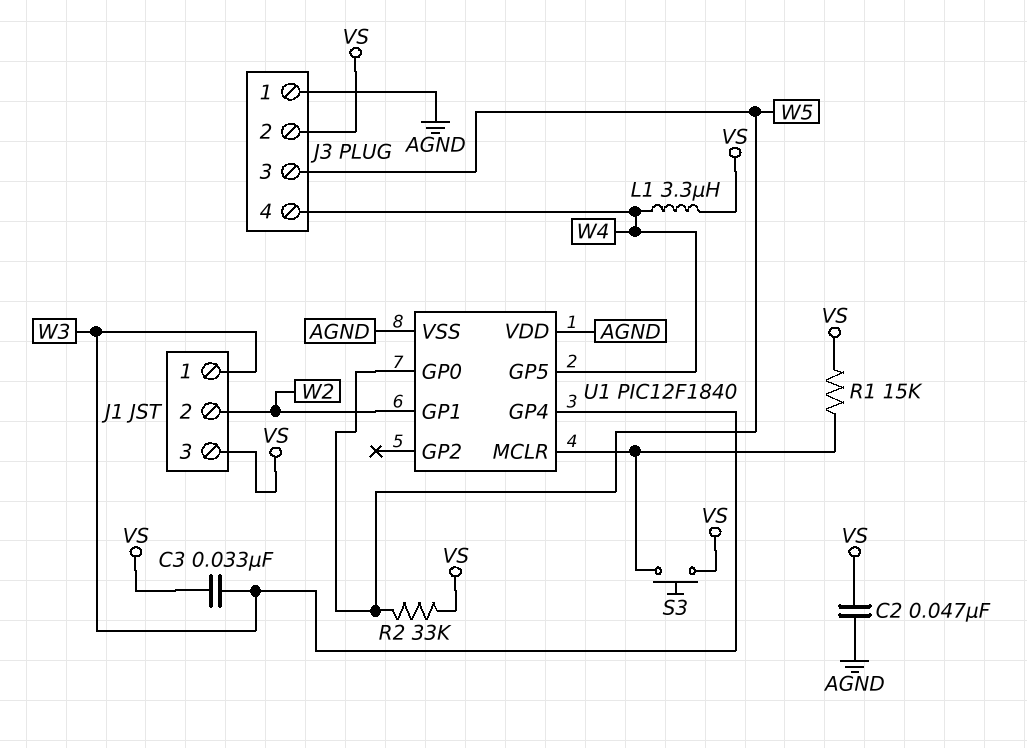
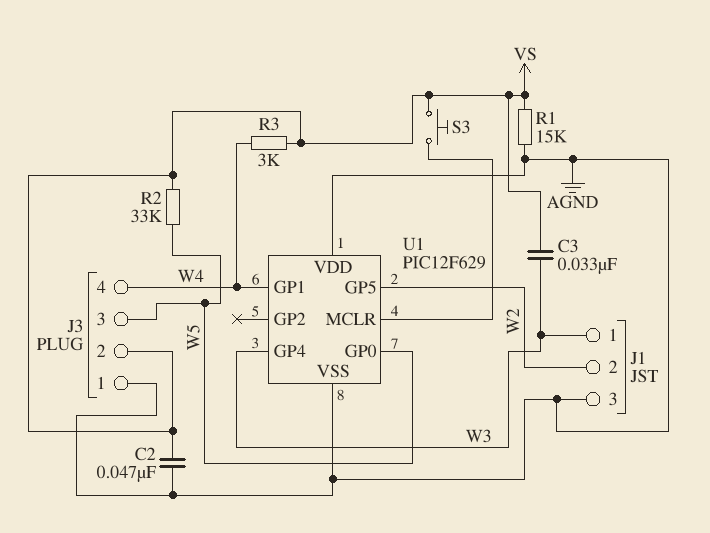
J1 pin 3: VS -> AGND
L1: 3.3uH (VS, W4) -> none
R1: 15k (U1/MCLR, VS) -> 15k (AGND, VS)
R3: none -> 3k (VS, W4)
U1: PIC12F1840 -> PIC12F629
U1 pin GP1: W2 -> W4
U1 pin GP5: W4 -> W2

